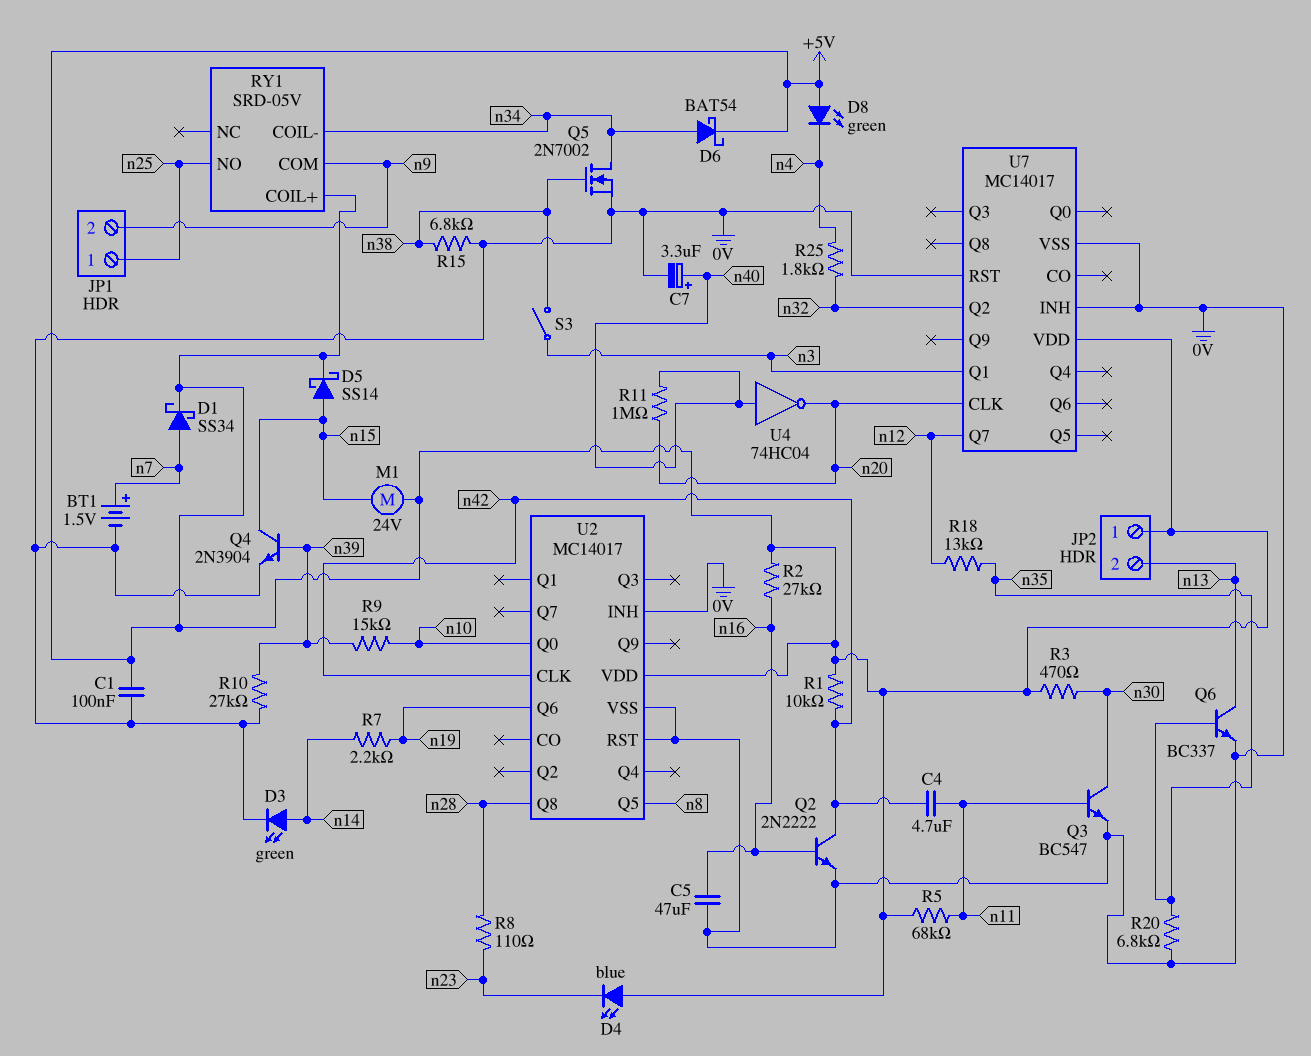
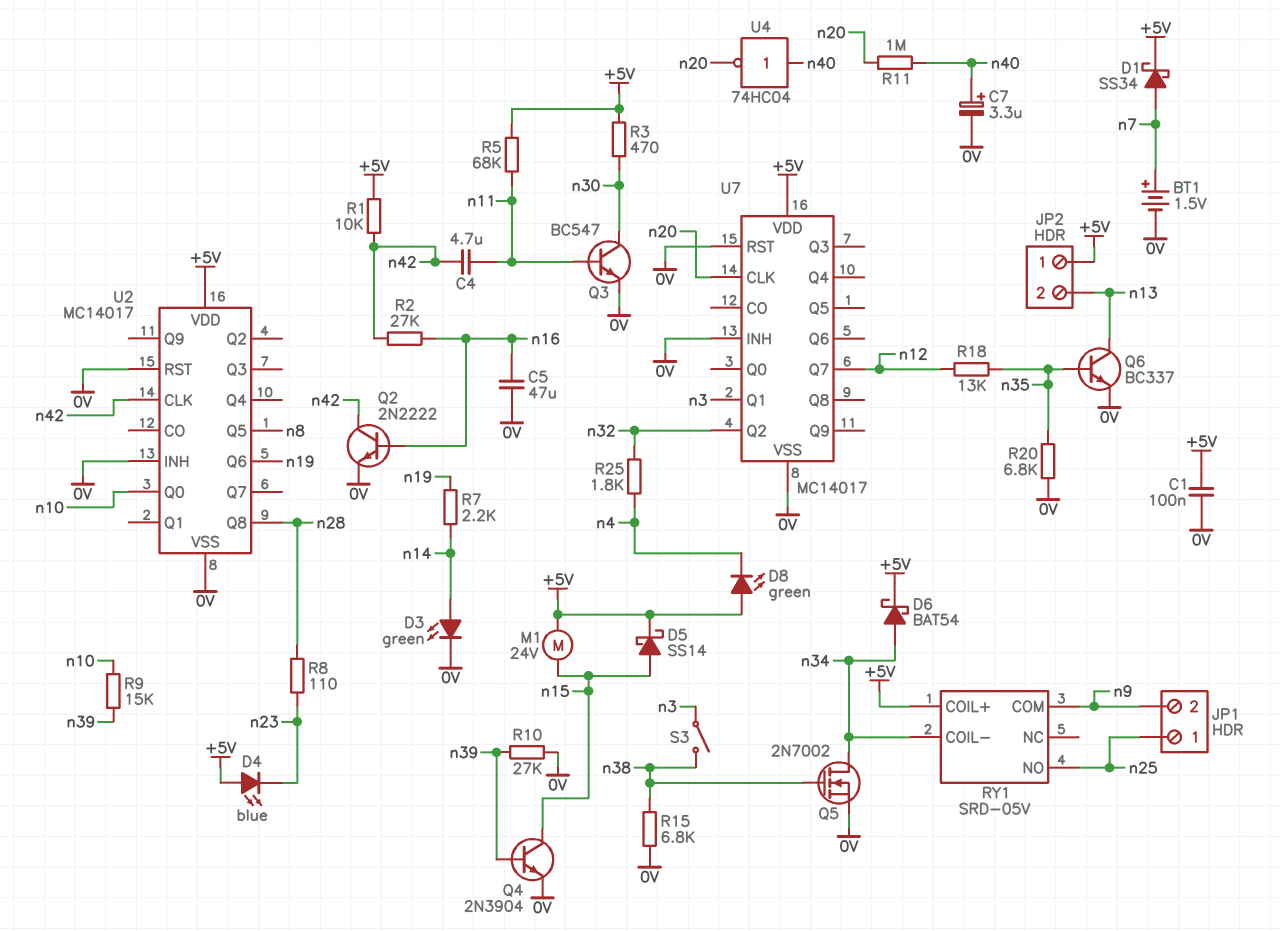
R2: 27k (+5V, n16) -> 27k (n16, n42)

